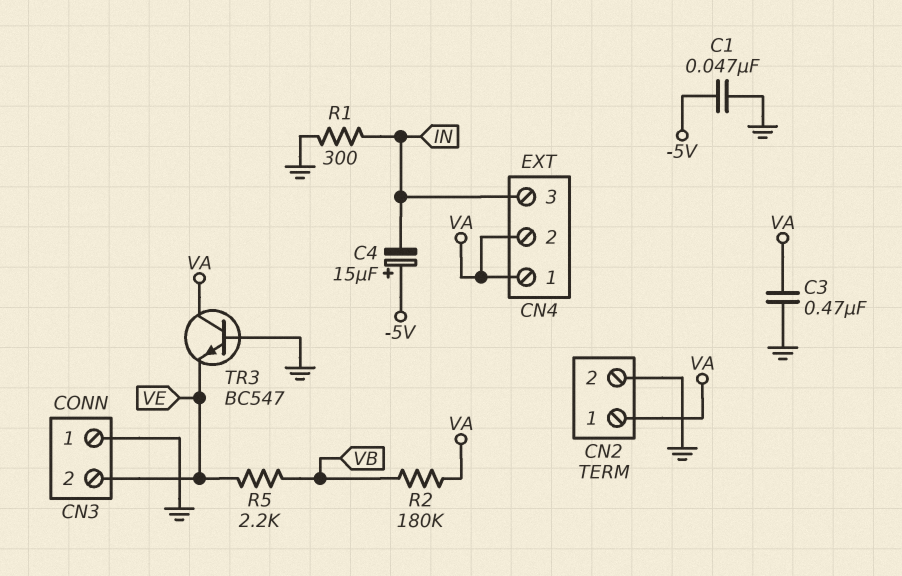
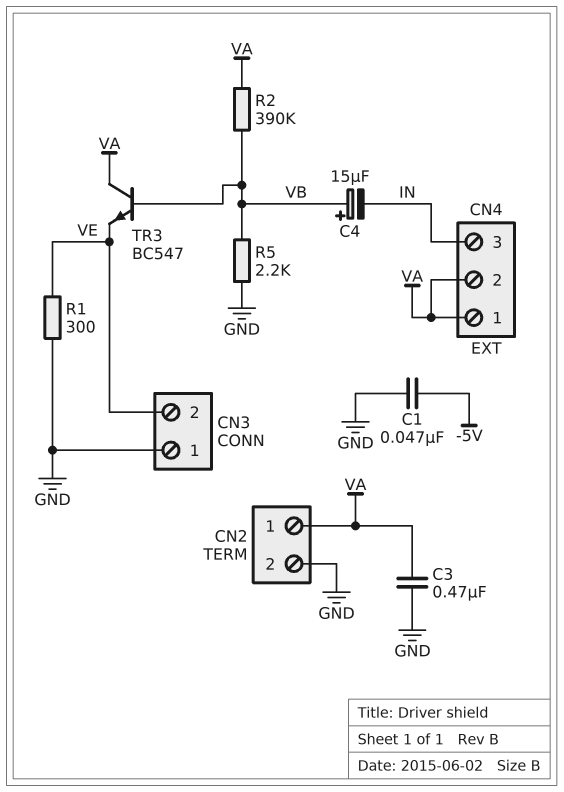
C4: 15uF (plus -5V, minus IN) -> 15uF (plus VB, minus IN)
R1: 300 (GND, IN) -> 300 (GND, VE)
R2: 180k (VA, VB) -> 390k (VA, VB)
R5: 2.2k (VB, VE) -> 2.2k (GND, VB)
TR3: NPN BC547 (B GND, C VA, E VE) -> NPN BC547 (B VB, C VA, E VE)

